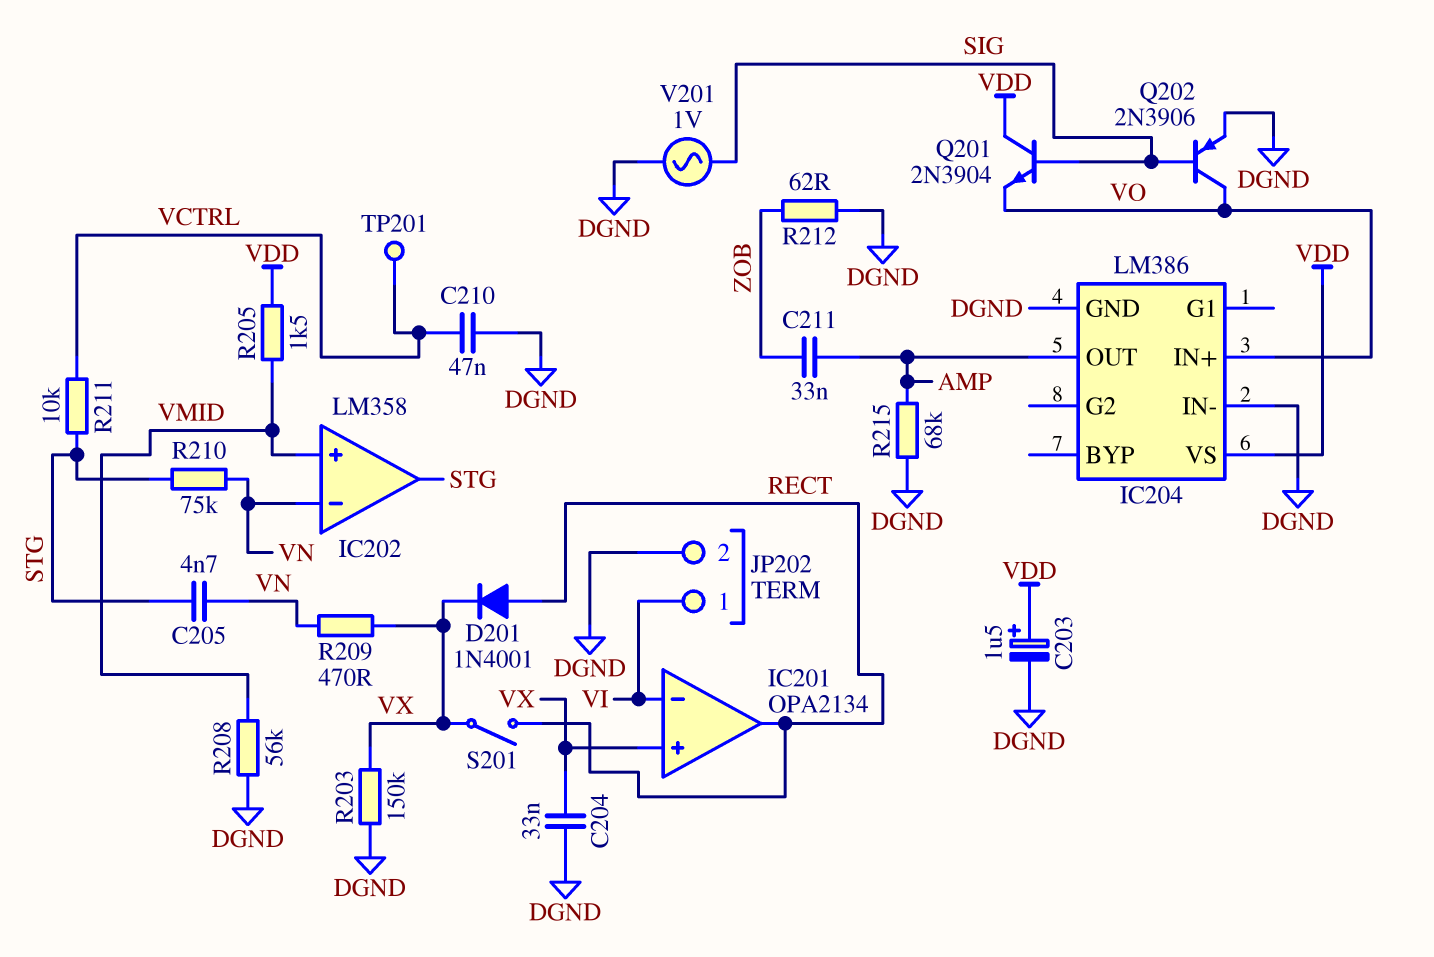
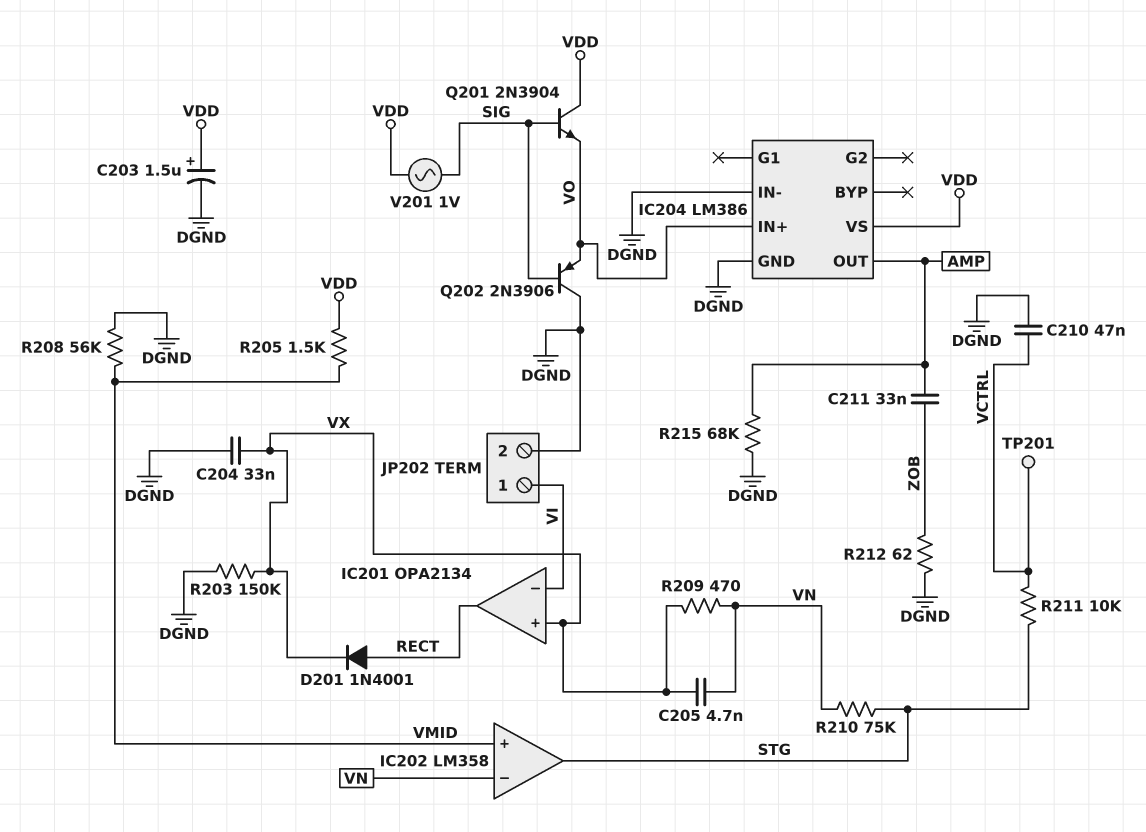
C205: 4.7nF (STG, VN) -> 4.7nF (VN, VX)
Q202: PNP 2N3906 (B SIG, C VO, E DGND) -> PNP 2N3906 (B SIG, C DGND, E VO)
S201: switch (RECT, VX) -> none
V201: AC 1V (DGND, SIG) -> AC 1V (SIG, VDD)

